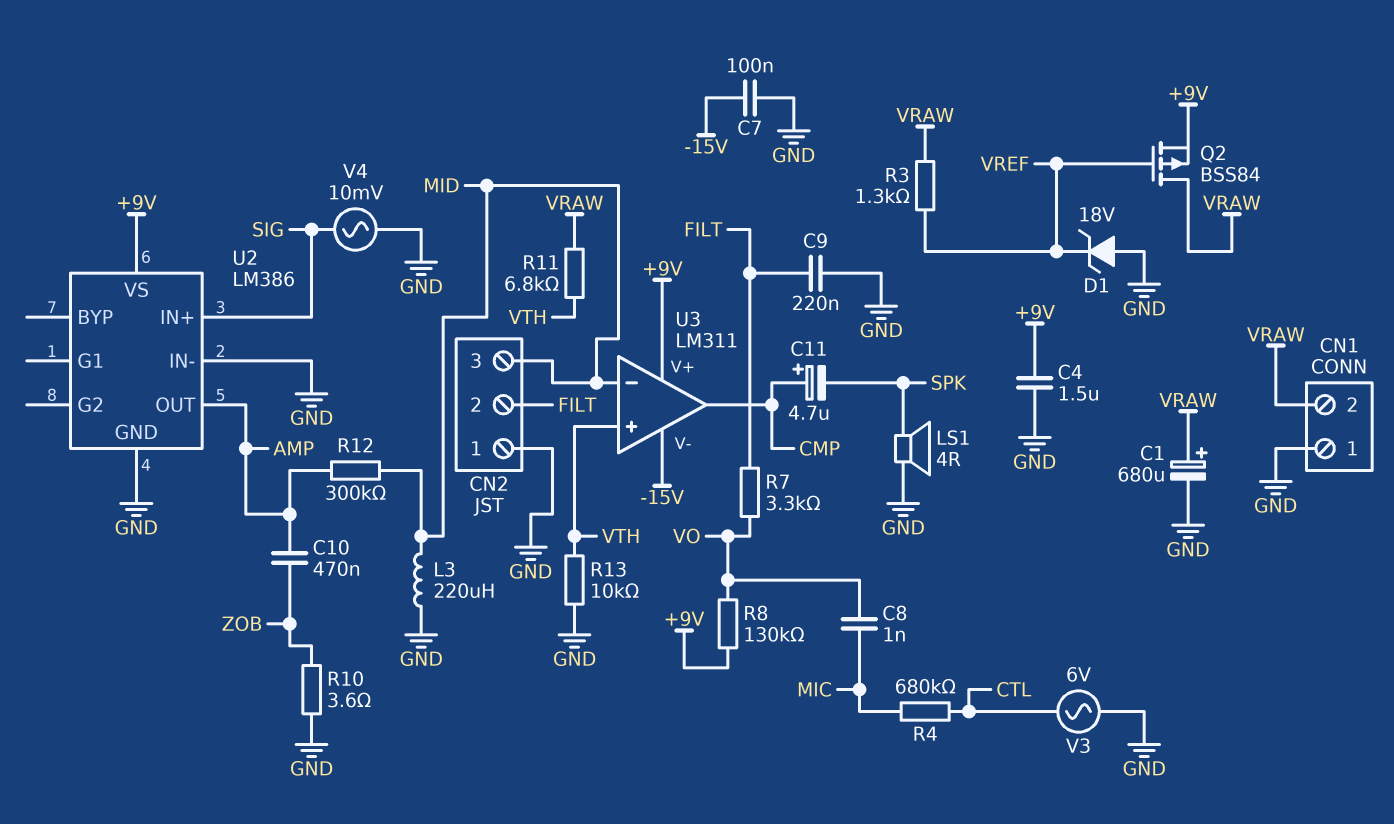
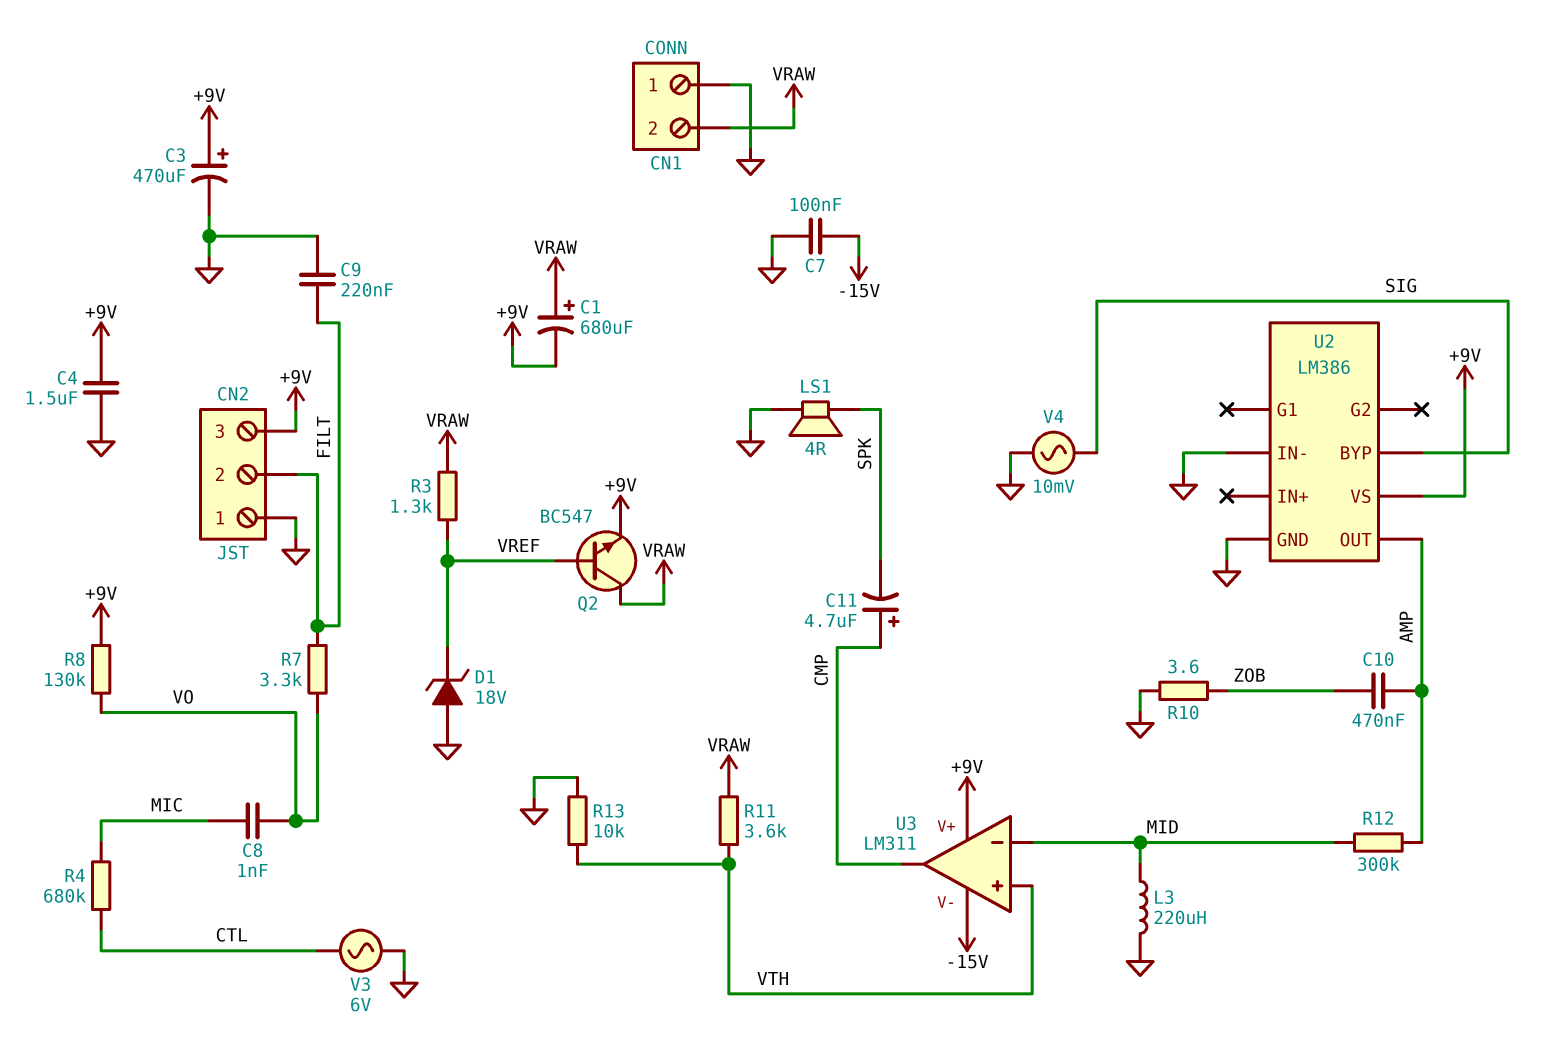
C1: 680uF (plus VRAW, minus GND) -> 680uF (plus VRAW, minus +9V)
C3: none -> 470uF (plus +9V, minus GND)
CN2 pin 3: MID -> +9V
Q2: PMOS BSS84 (G VREF, D VRAW, S +9V) -> NPN BC547 (B VREF, C VRAW, E +9V)
R11: 6.8k (VRAW, VTH) -> 3.6k (VRAW, VTH)
U2 pin BYP: none -> SIG
U2 pin IN+: SIG -> none

